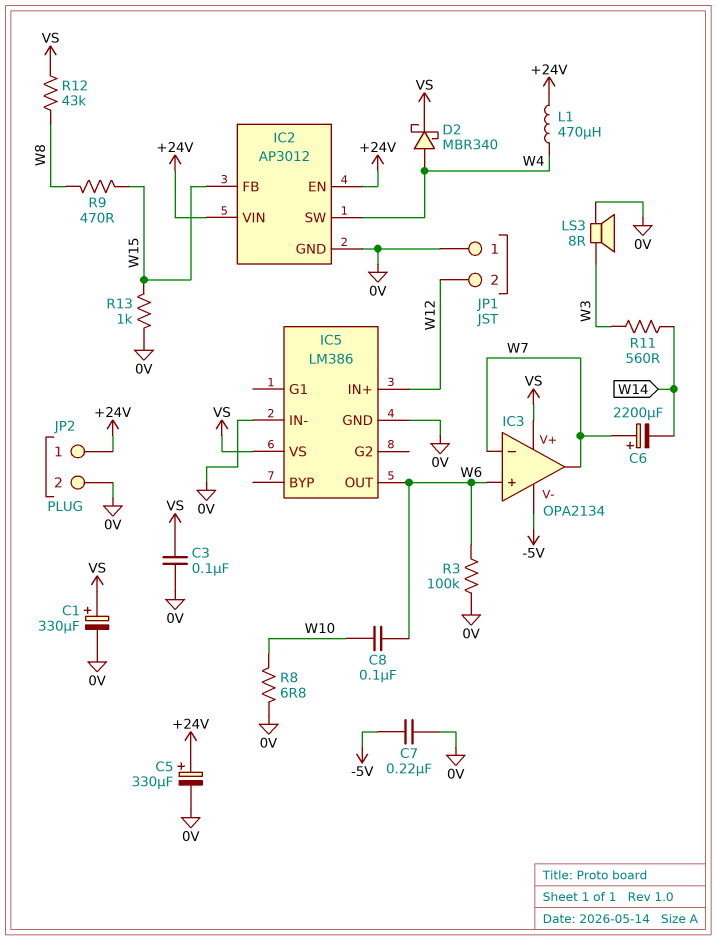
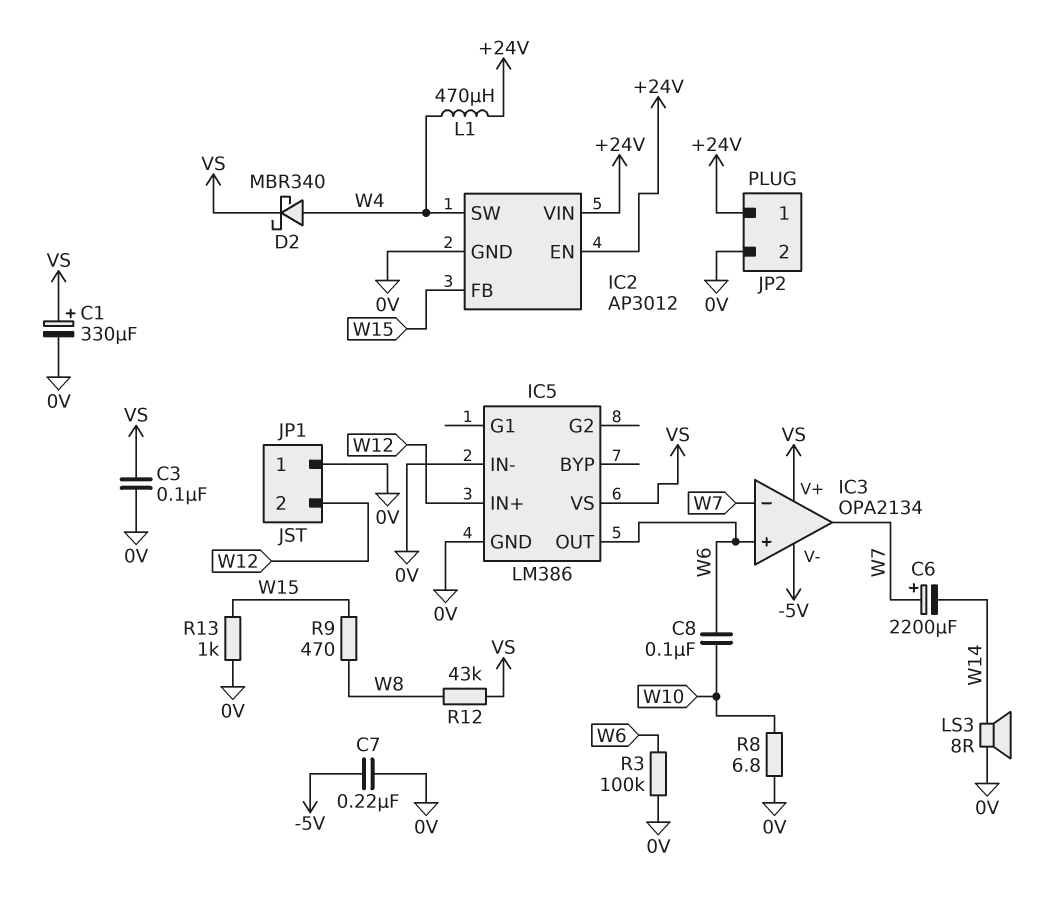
C5: 330uF (plus +24V, minus 0V) -> none
LS3: speaker 8R (0V, W3) -> speaker 8R (0V, W14)
R11: 560 (W3, W14) -> none

